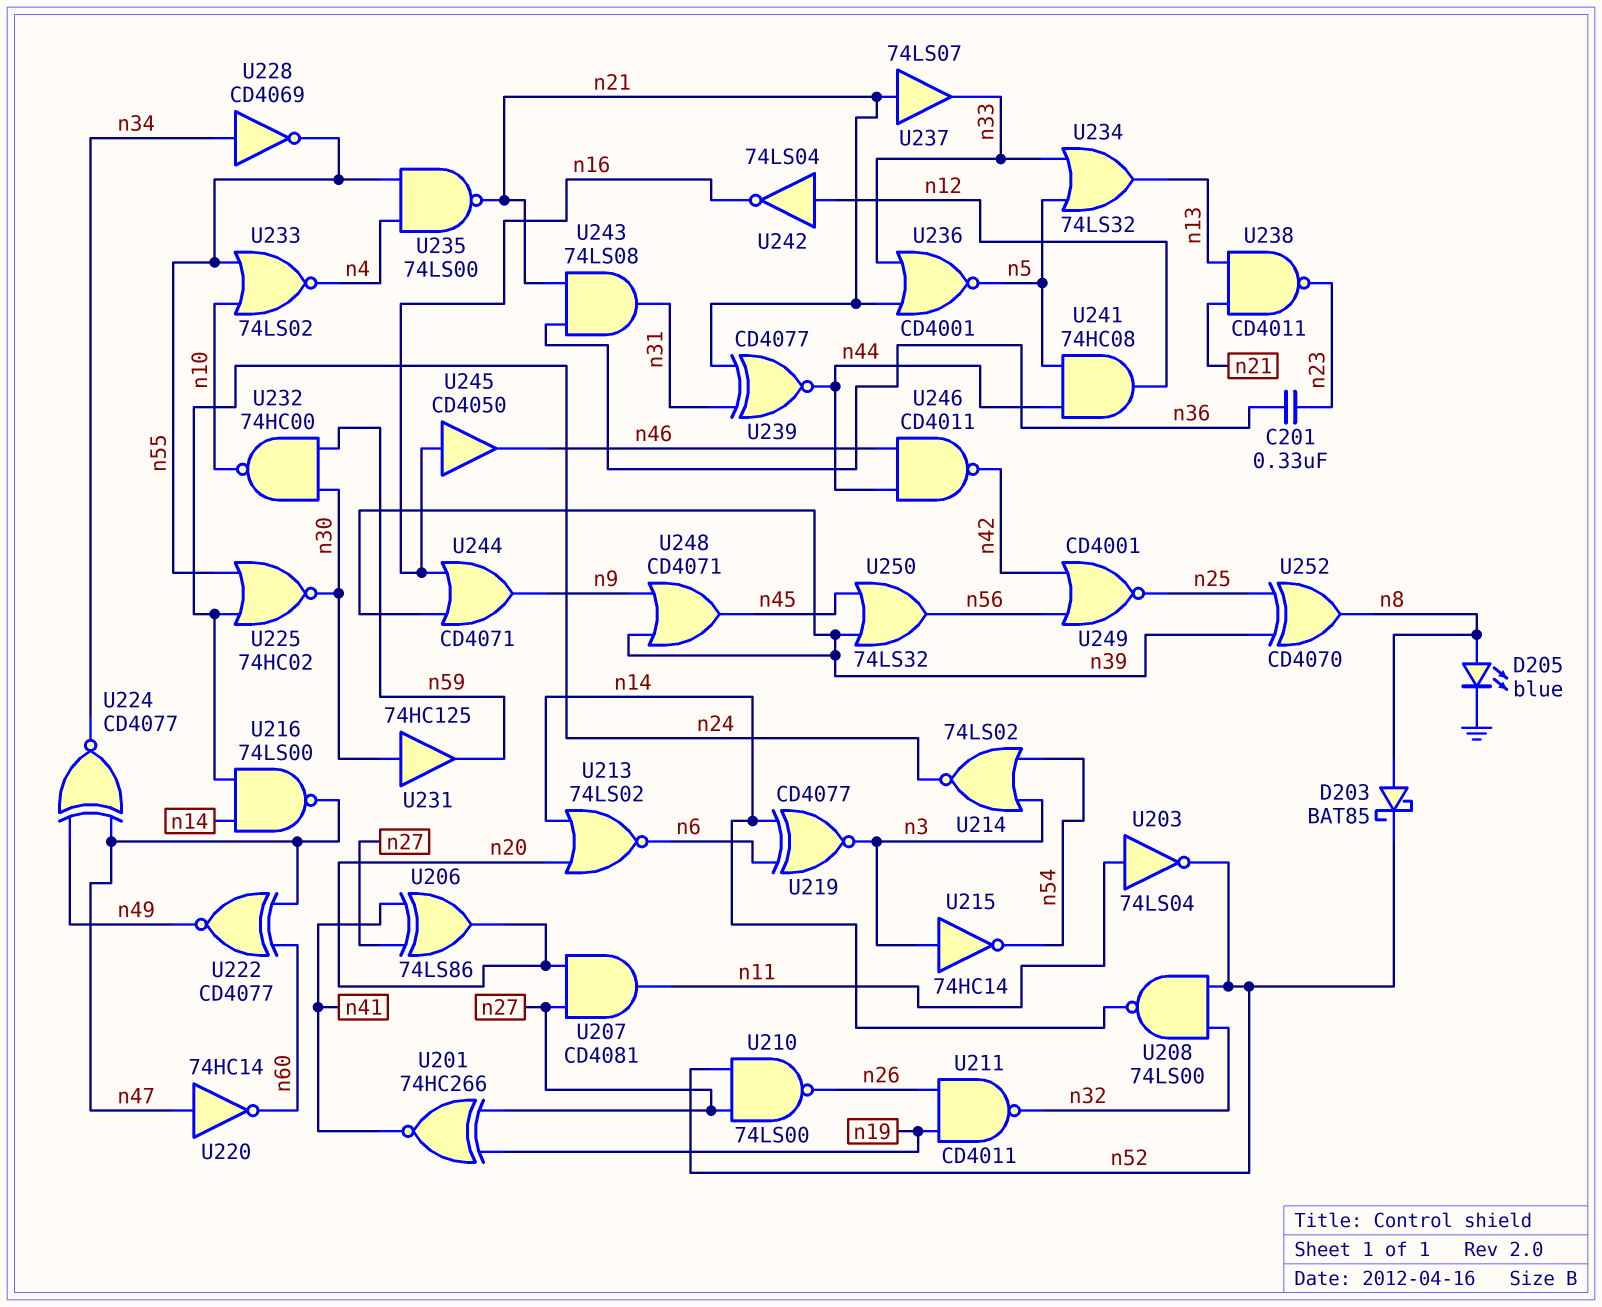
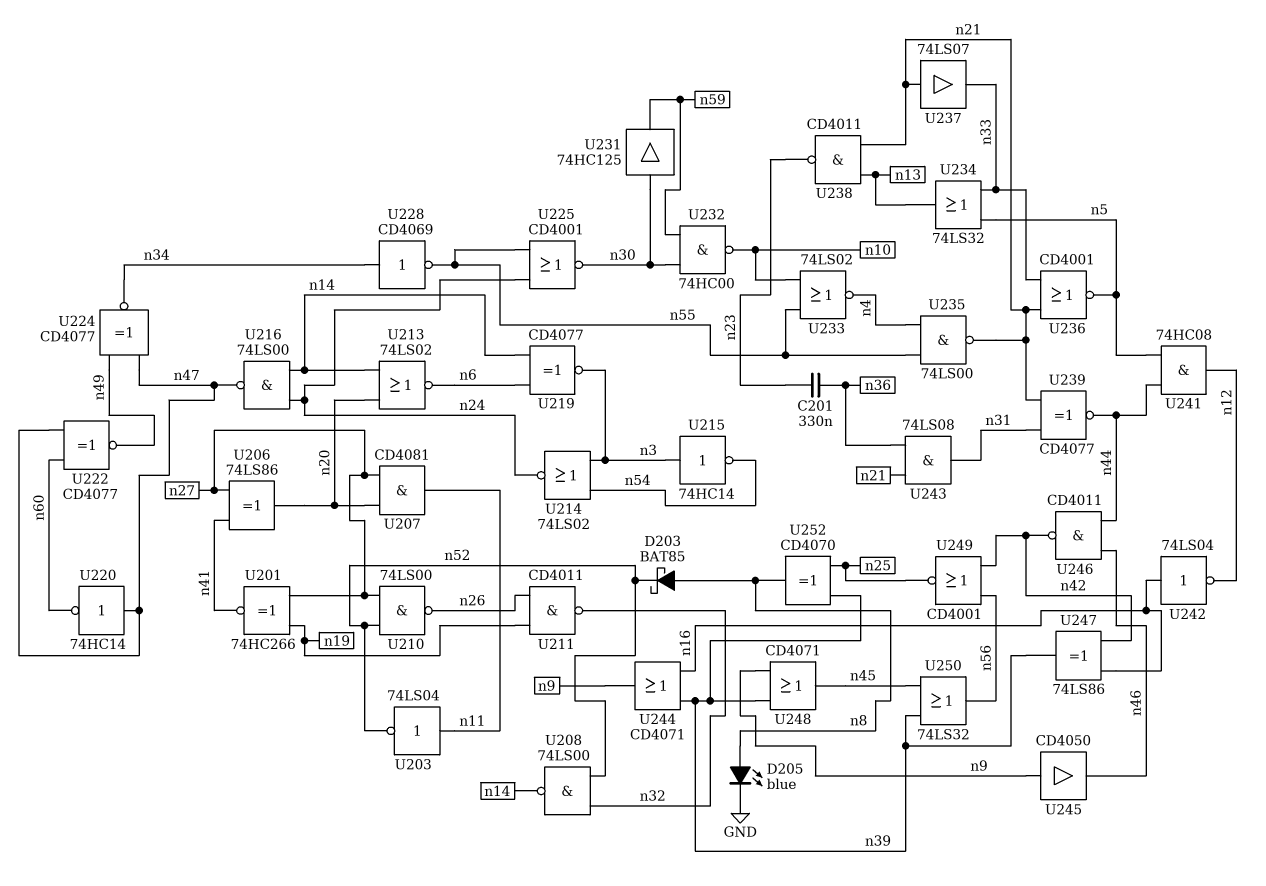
U225: NOR 74HC02 (in n24, in n55, out n30) -> NOR CD4001 (in n24, in n55, out n30)
U242: NOT 74LS04 (in n12, out n16) -> NOT 74LS04 (in n16, out n12)
U245: buffer CD4050 (in n16, out n46) -> buffer CD4050 (in n9, out n46)
U247: none -> XOR 74LS86 (in n16, in n42, out n39)

